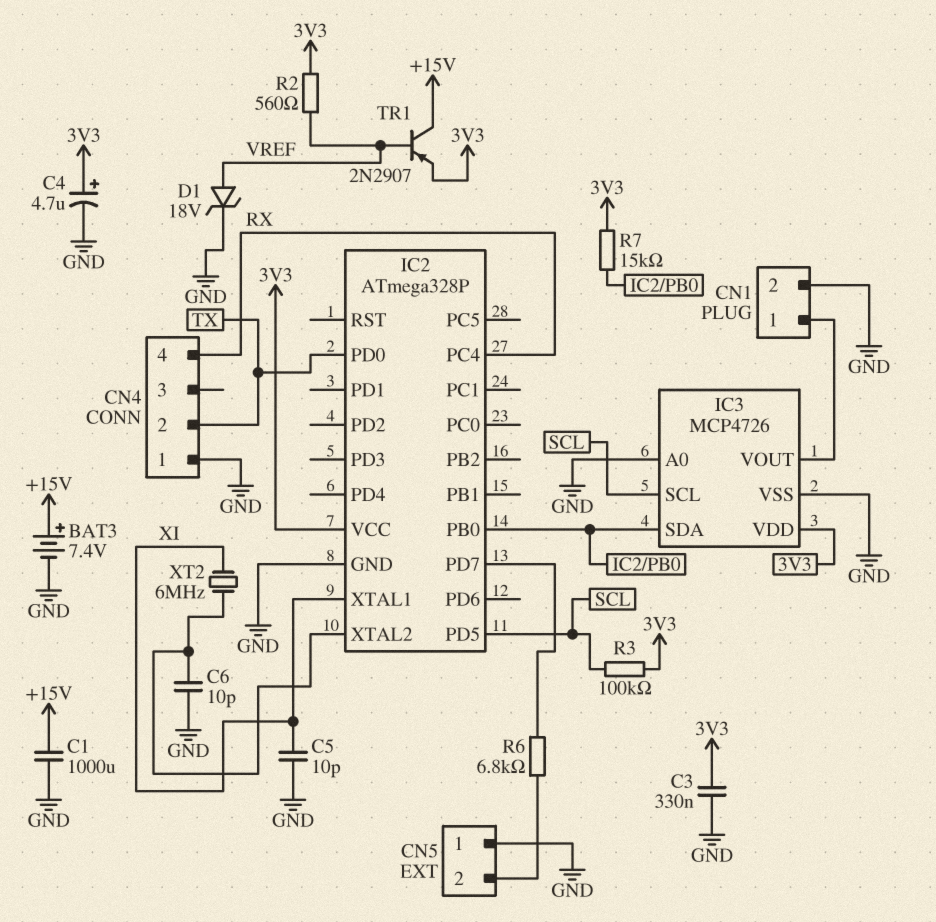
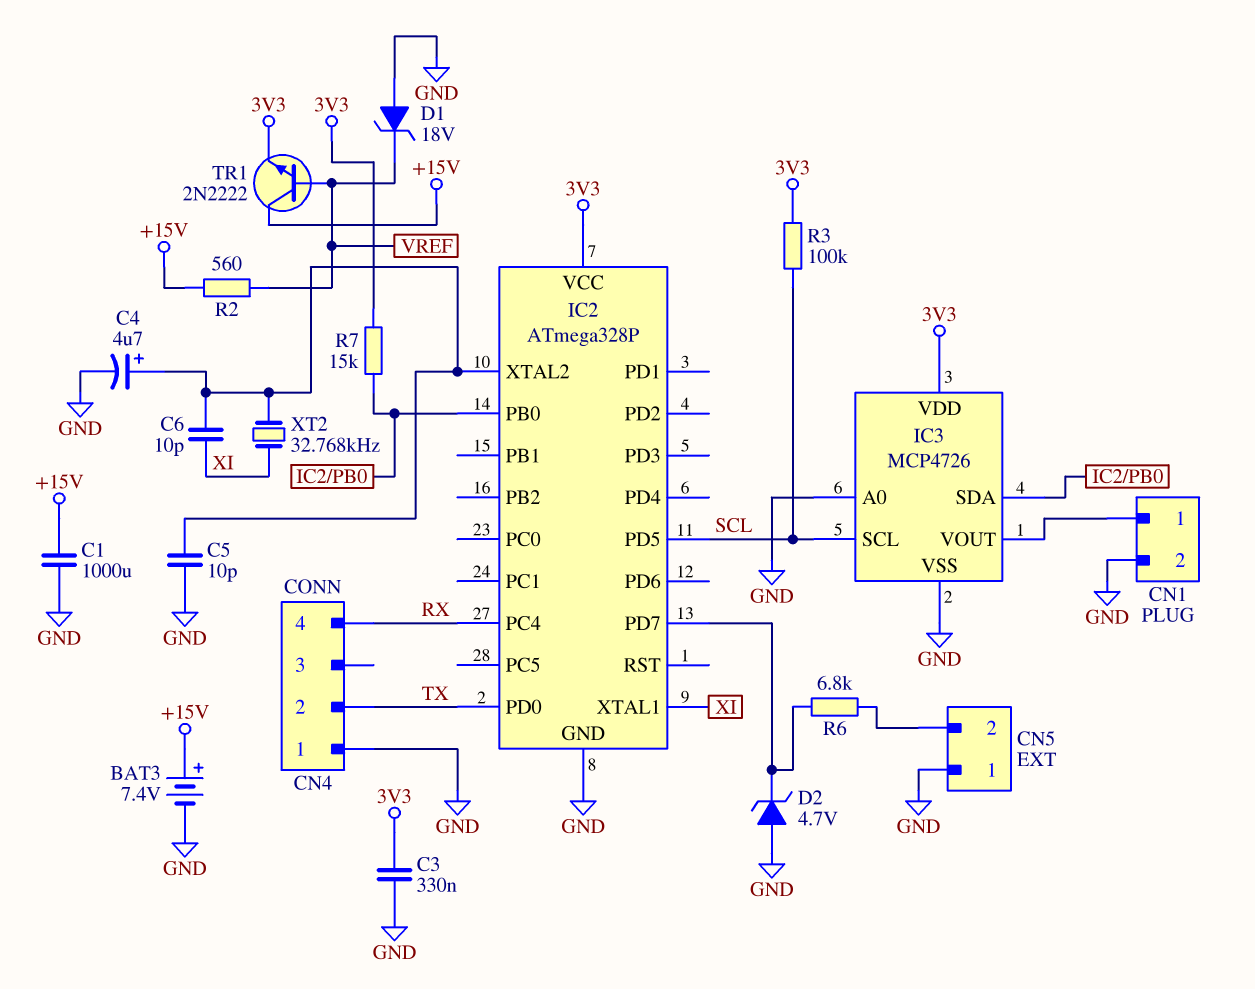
C4: 4.7uF (plus 3V3, minus GND) -> 4.7uF (plus IC2/XTAL2, minus GND)
C5: 10pF (GND, XI) -> 10pF (GND, IC2/XTAL2)
C6: 10pF (GND, IC2/XTAL2) -> 10pF (IC2/XTAL2, XI)
D1: zener 18V (A VREF, K GND) -> zener 18V (A GND, K VREF)
D2: none -> zener 4.7V (A GND, K IC2/PD7)
R2: 560 (3V3, VREF) -> 560 (+15V, VREF)
TR1: PNP 2N2907 (B VREF, C +15V, E 3V3) -> NPN 2N2222 (B VREF, C +15V, E 3V3)
XT2: 6MHz (IC2/XTAL2, XI) -> 32.768kHz (IC2/XTAL2, XI)

